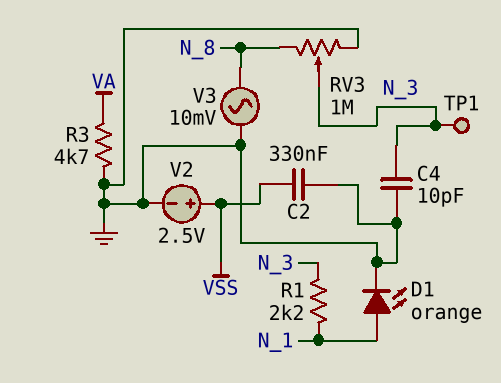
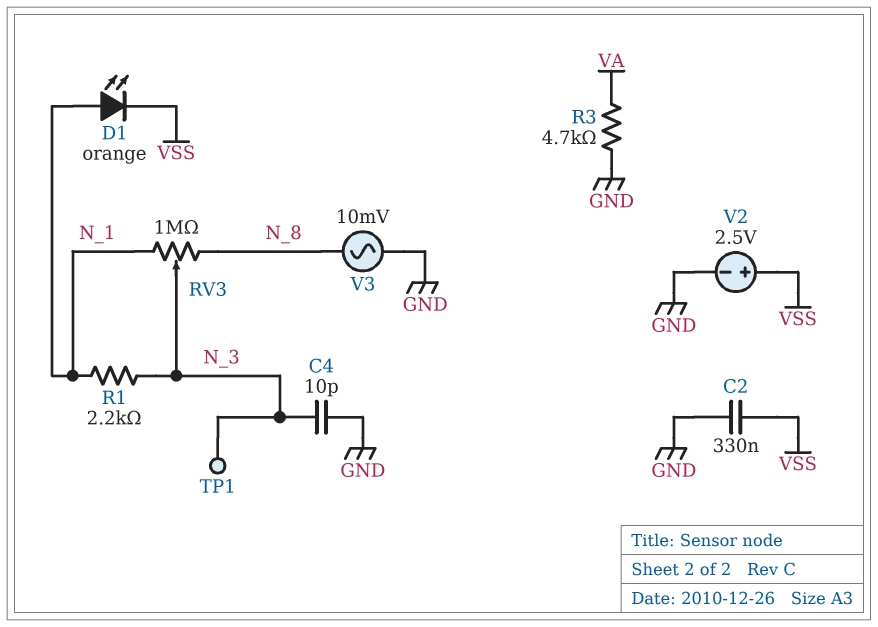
D1: LED orange (A N_1, K GND) -> LED orange (A N_1, K VSS)
RV3: 1M (GND, N_8, wiper N_3) -> 1M (N_1, N_8, wiper N_3)

